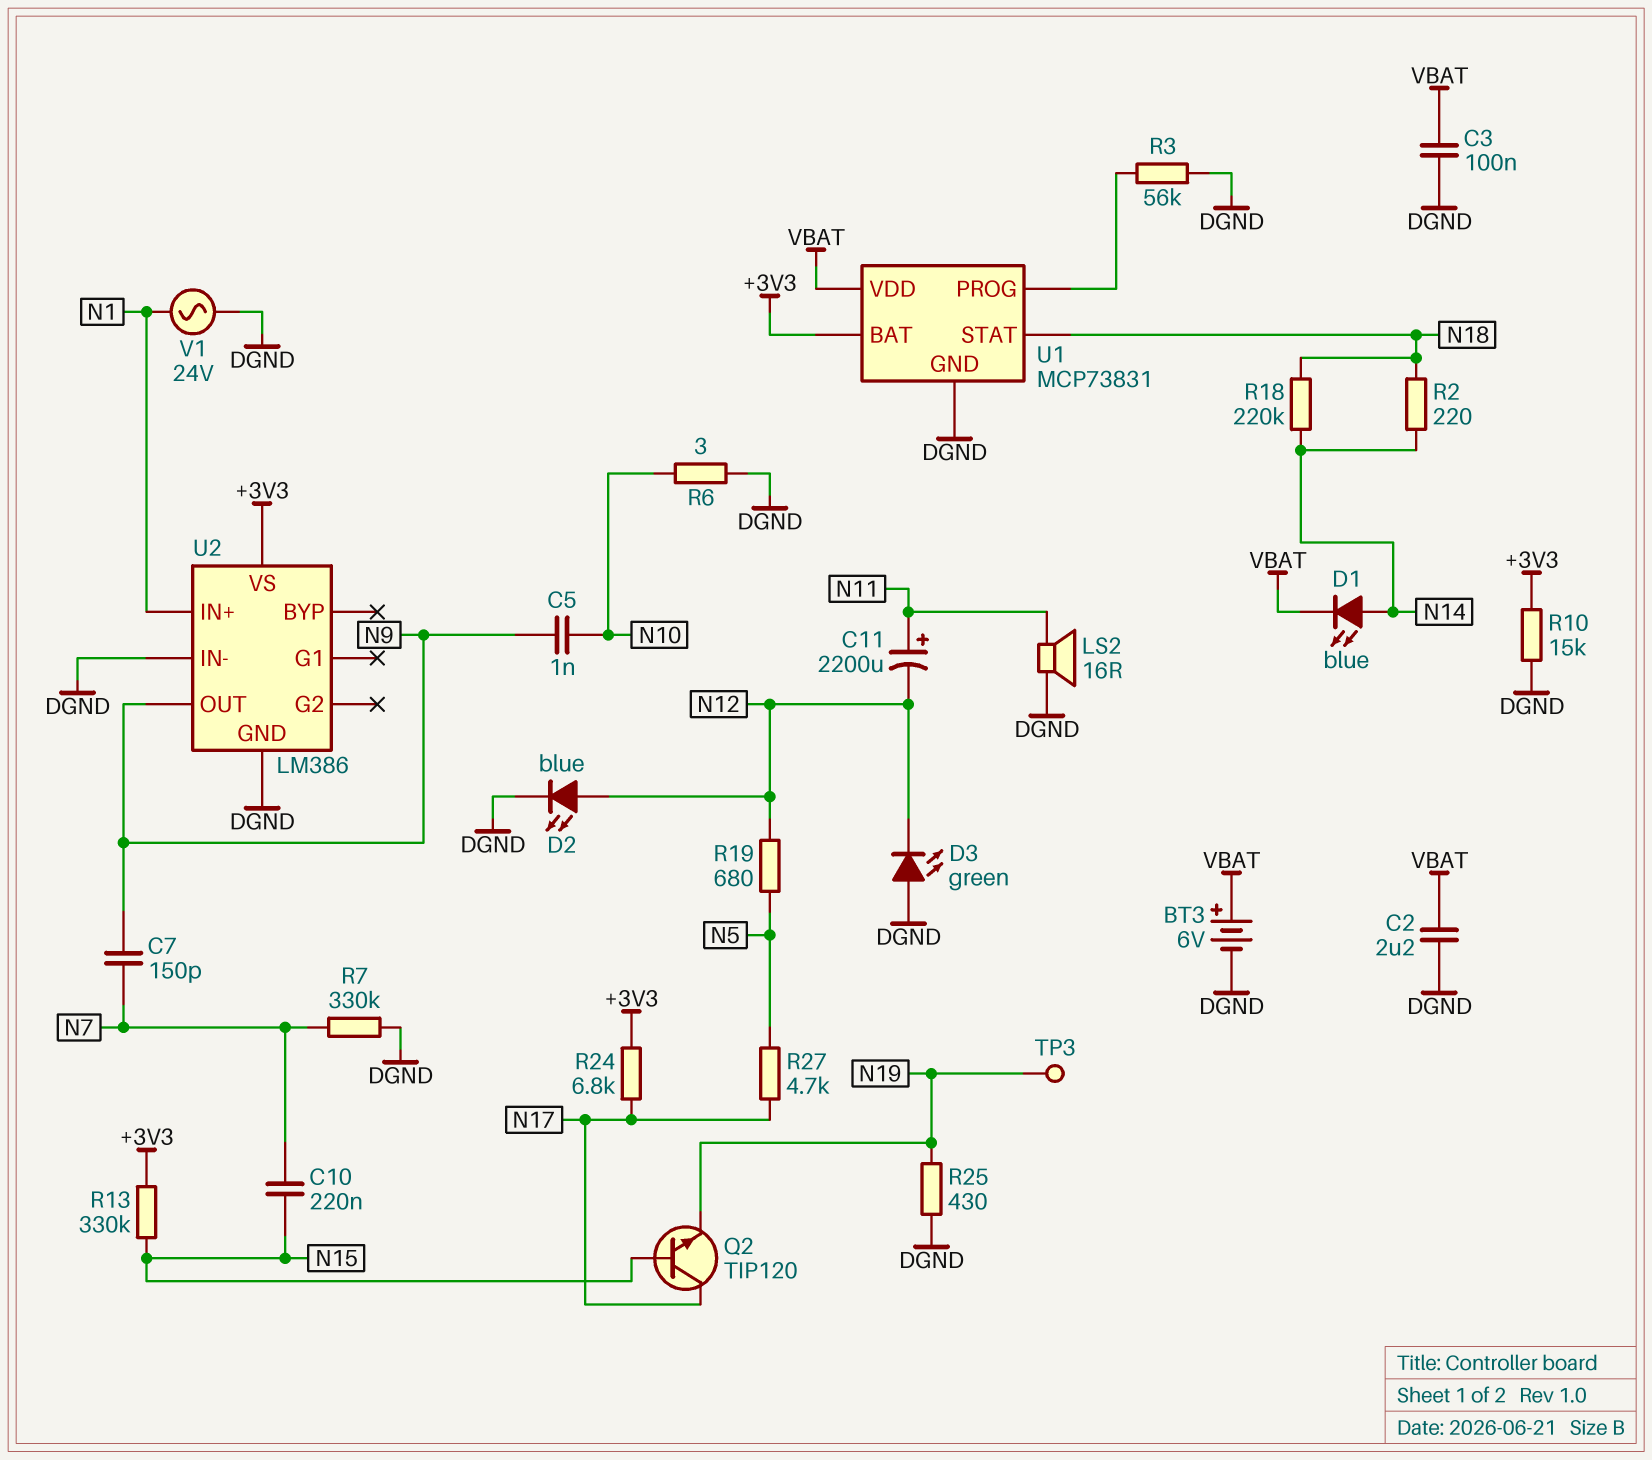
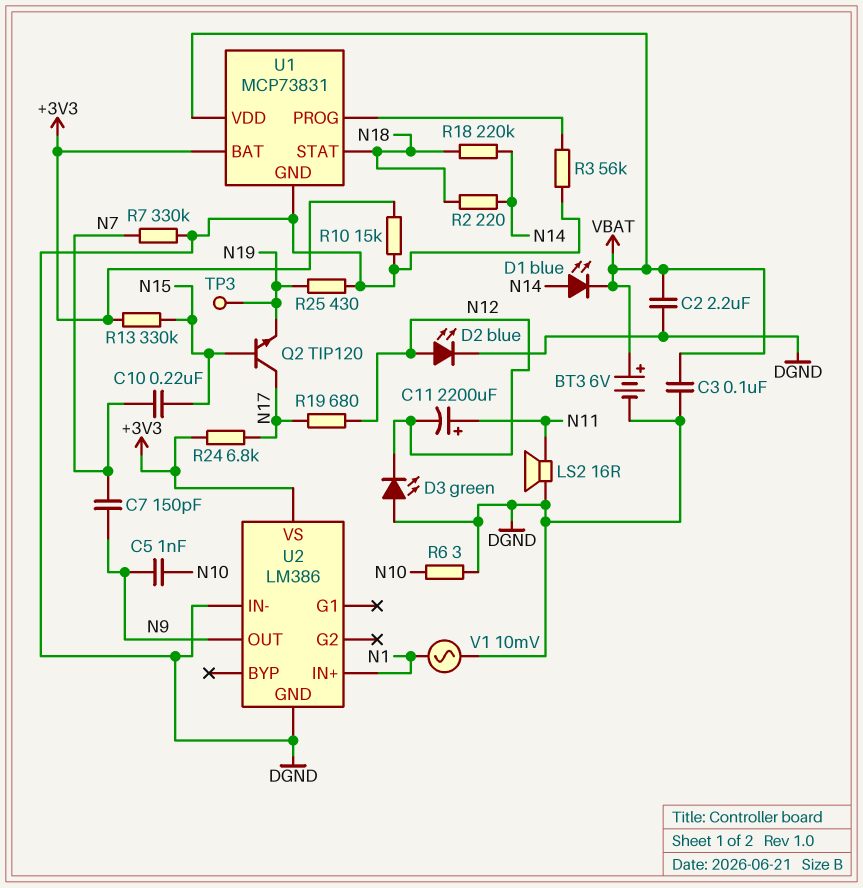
R19: 680 (N5, N12) -> 680 (N12, N17)
R27: 4.7k (N5, N17) -> none
V1: AC 24V (DGND, N1) -> AC 10mV (DGND, N1)

